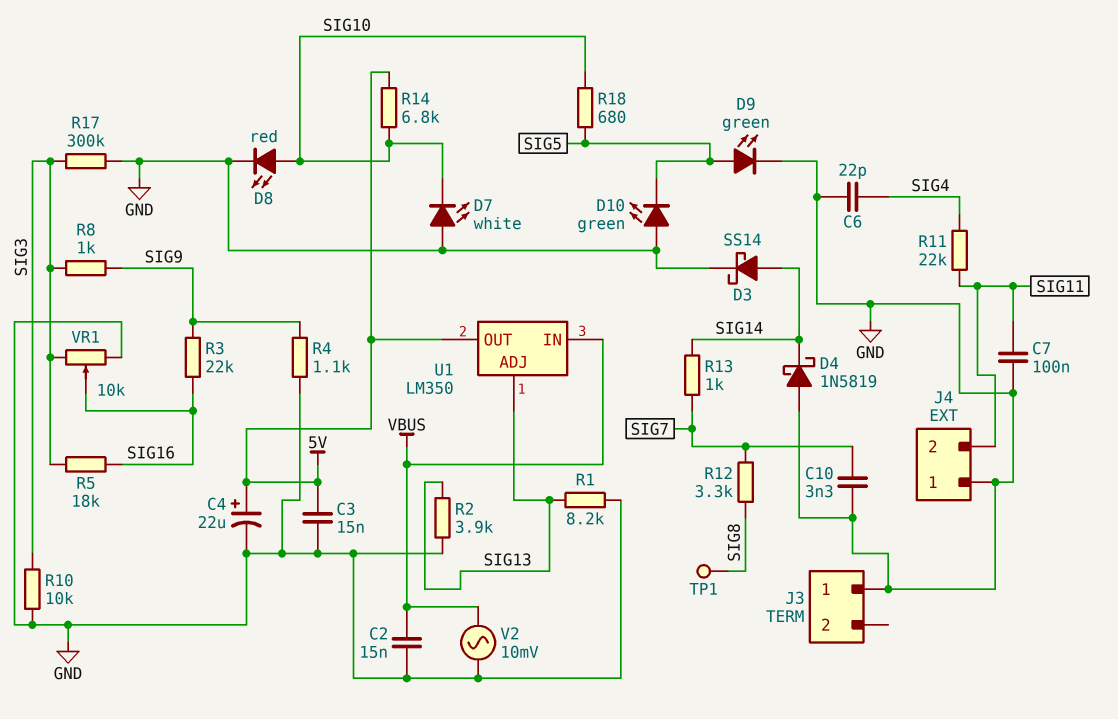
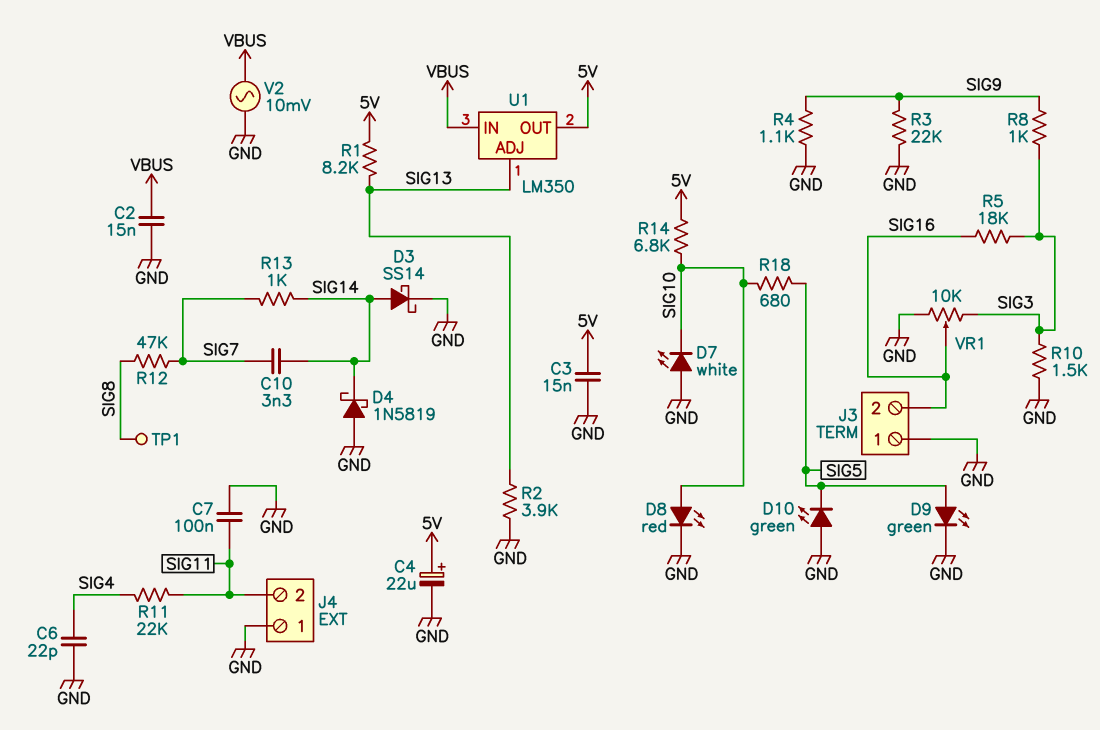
C10: 3.3nF (GND, SIG7) -> 3.3nF (SIG7, SIG14)
J3 pin 2: none -> SIG16
R1: 8.2k (GND, SIG13) -> 8.2k (5V, SIG13)
R3: 22k (SIG9, SIG16) -> 22k (GND, SIG9)
R10: 10k (GND, SIG3) -> 1.5k (GND, SIG3)
R12: 3.3k (SIG7, SIG8) -> 47k (SIG7, SIG8)
R17: 300k (GND, SIG3) -> none

